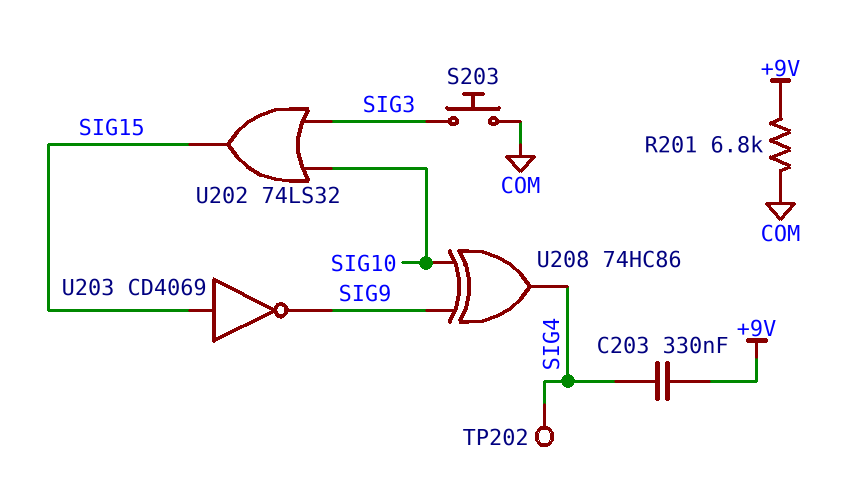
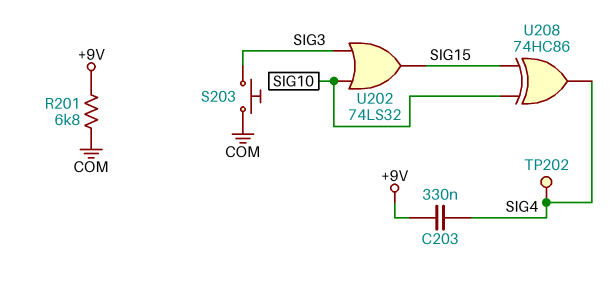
U203: NOT CD4069 (in SIG15, out SIG9) -> none
U208: XOR 74HC86 (in SIG9, in SIG10, out SIG4) -> XOR 74HC86 (in SIG10, in SIG15, out SIG4)

